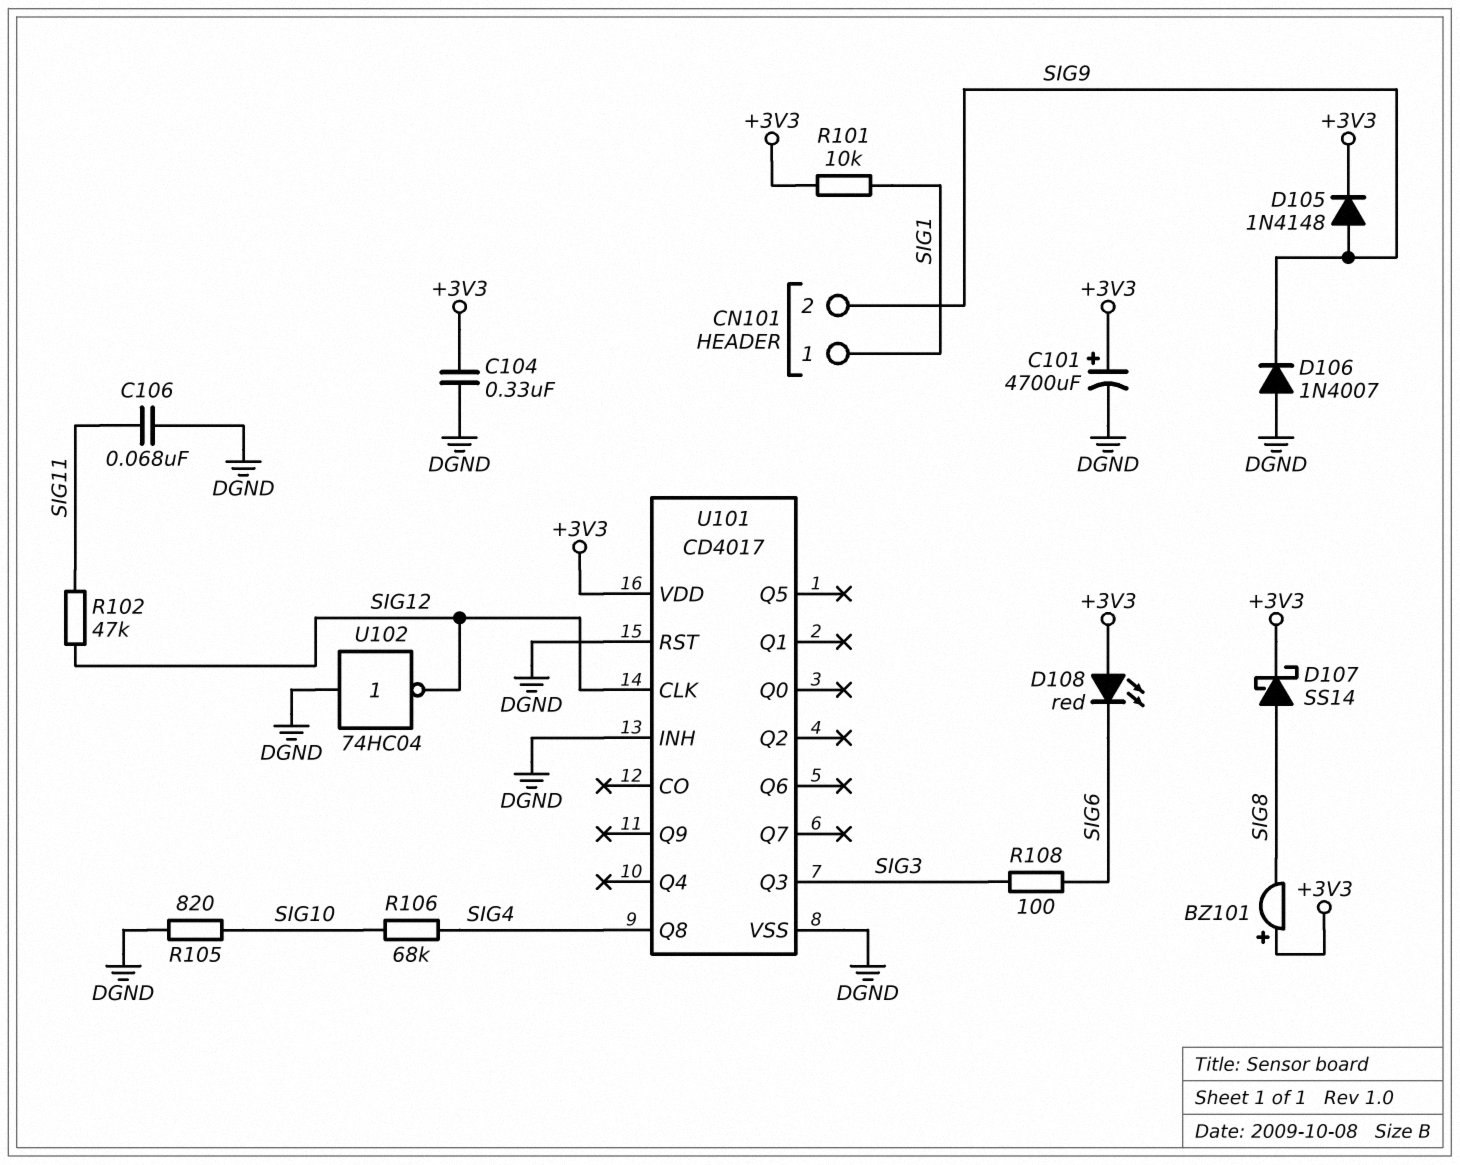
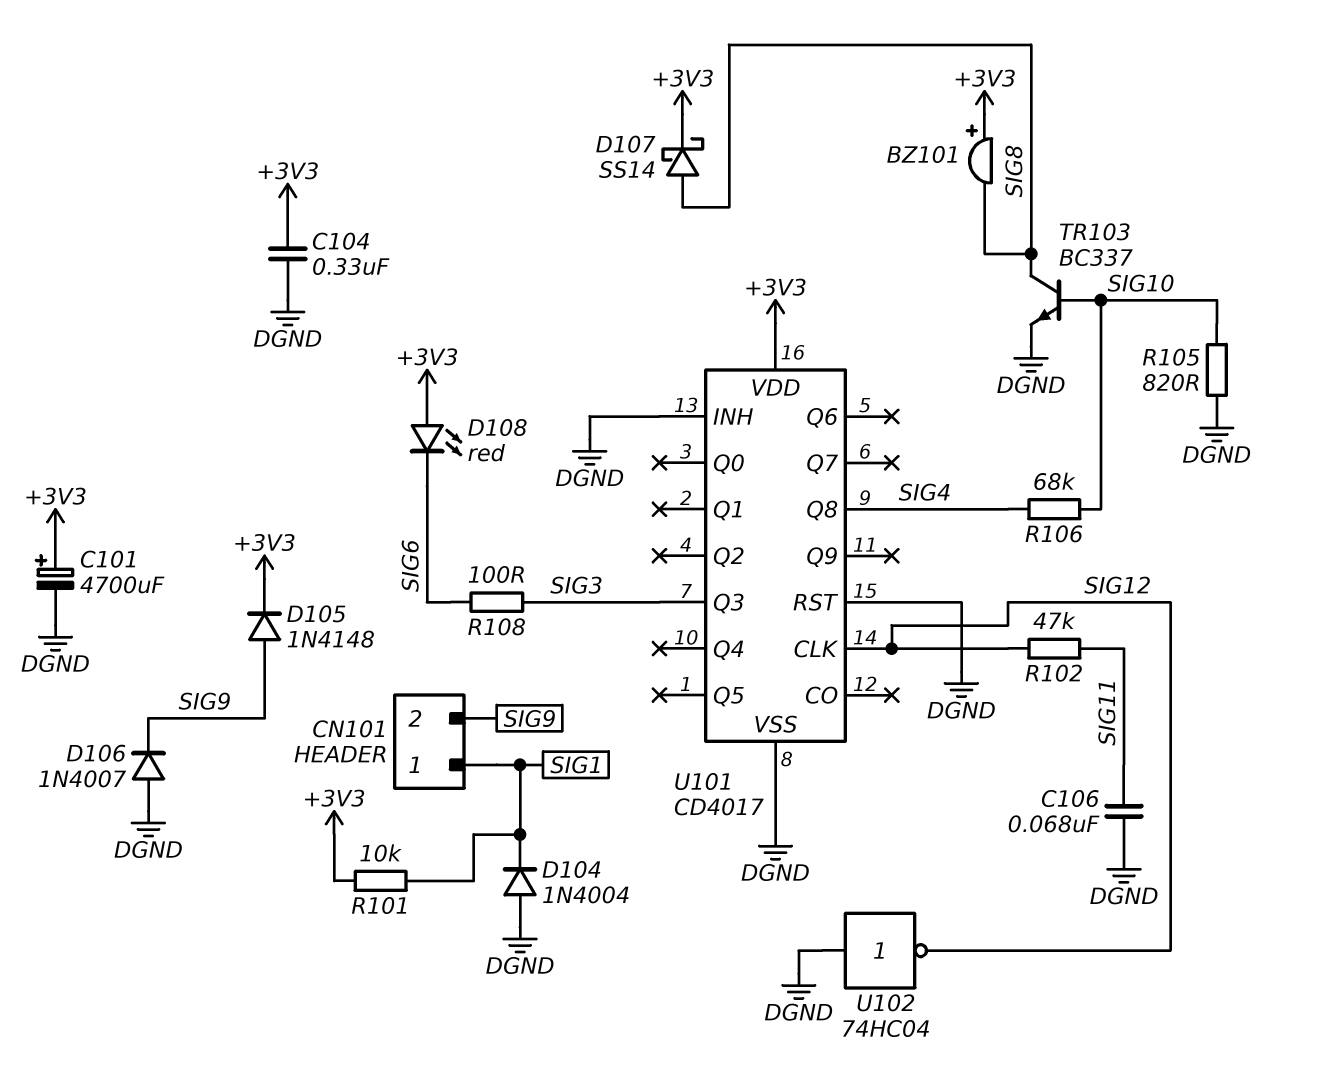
D104: none -> diode 1N4004 (A DGND, K SIG1)
TR103: none -> NPN BC337 (B SIG10, C SIG8, E DGND)

